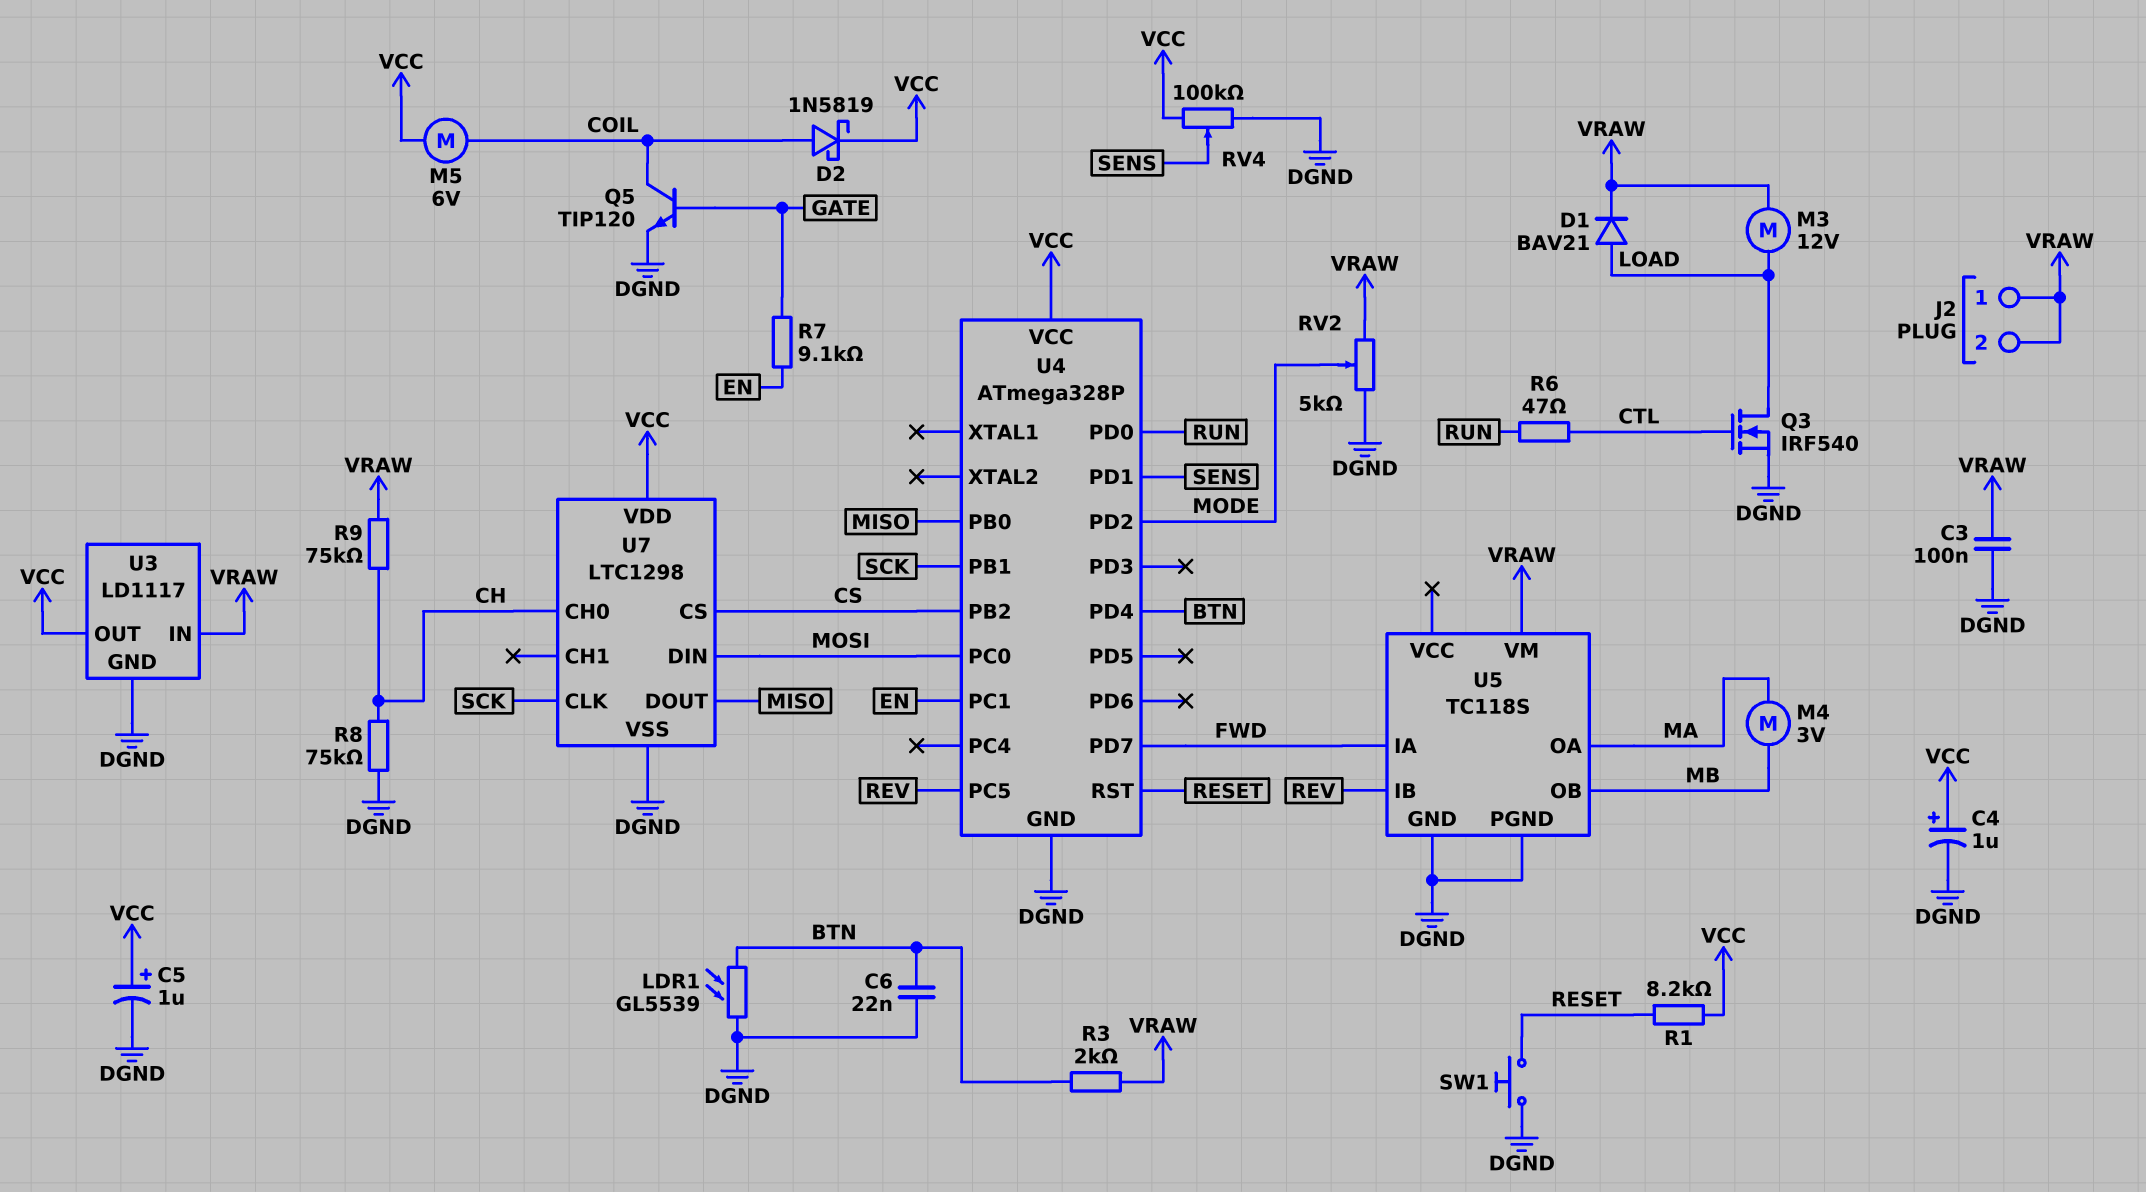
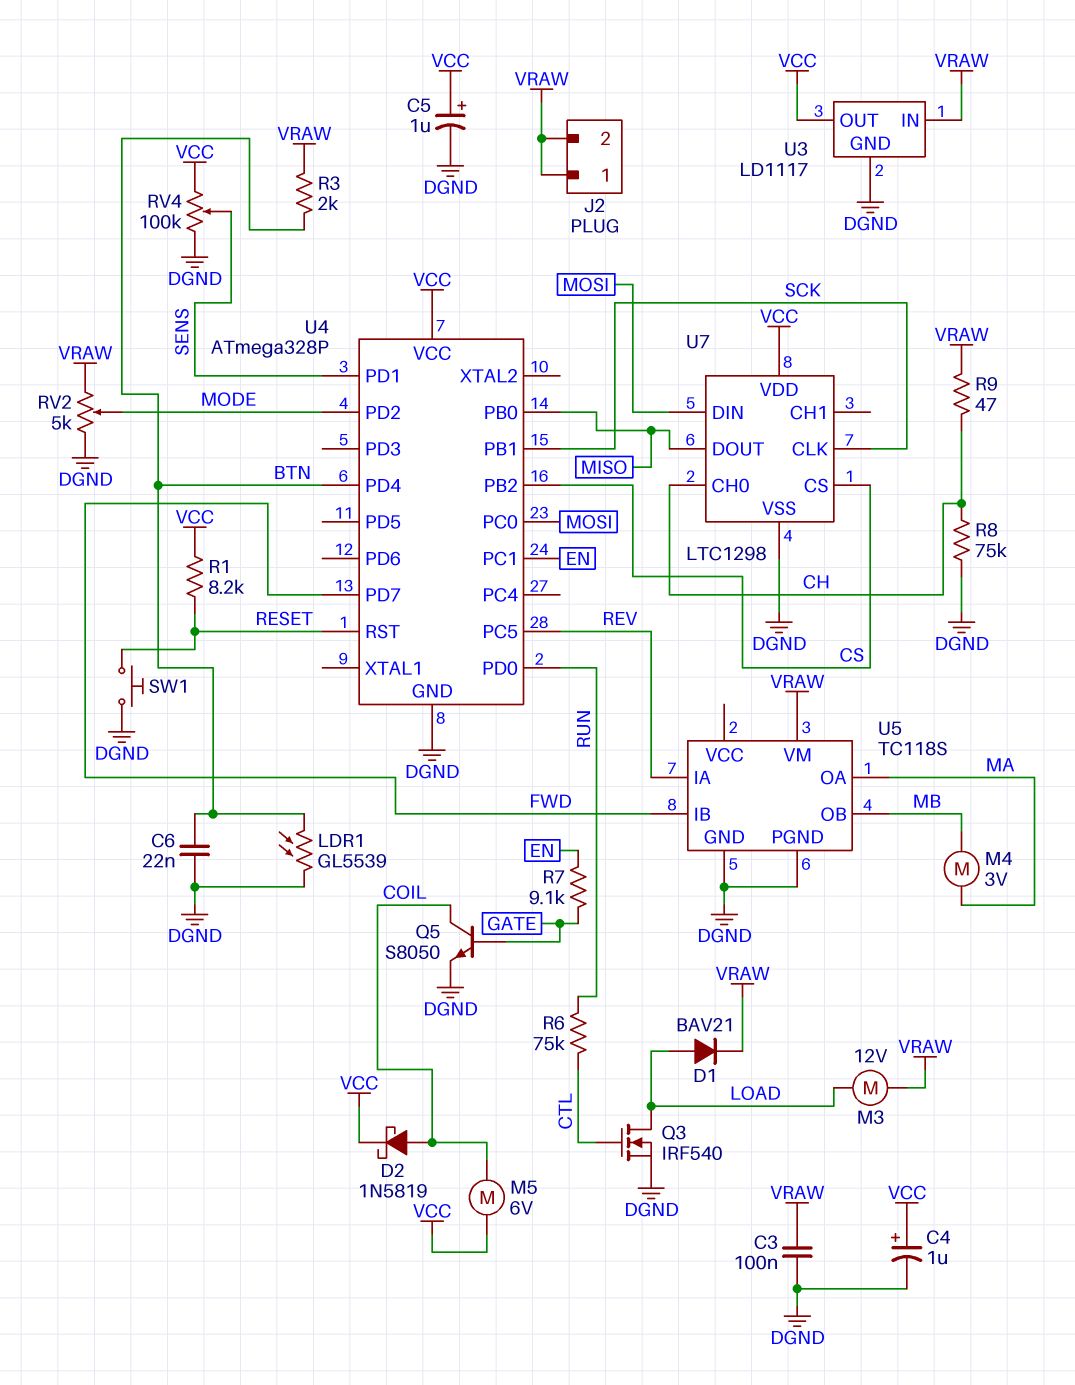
Q5: NPN TIP120 (B GATE, C COIL, E DGND) -> NPN S8050 (B GATE, C COIL, E DGND)
R6: 47 (CTL, RUN) -> 75k (CTL, RUN)
R9: 75k (CH, VRAW) -> 47 (CH, VRAW)
U5 pin IA: FWD -> REV
U5 pin IB: REV -> FWD

